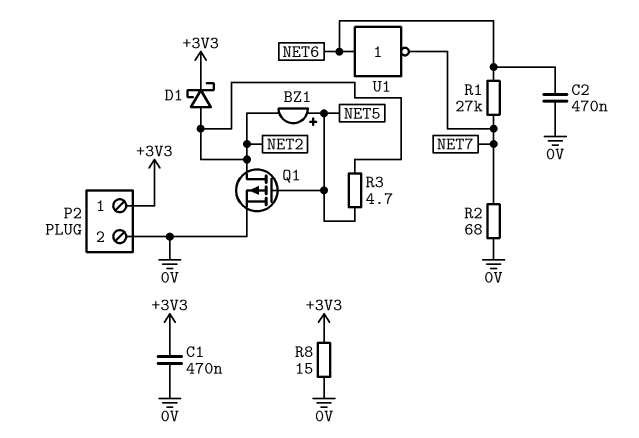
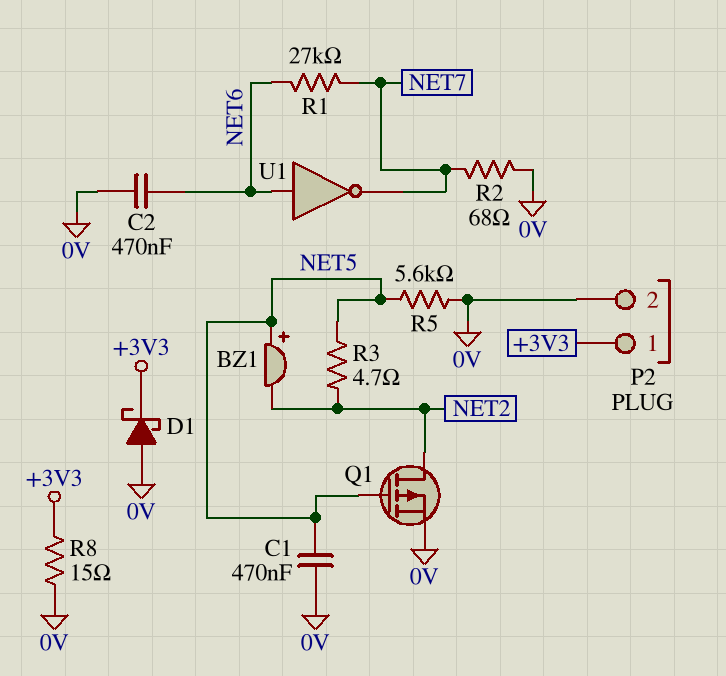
C1: 470nF (+3V3, 0V) -> 470nF (0V, NET5)
D1: schottky (A NET2, K +3V3) -> schottky (A 0V, K +3V3)
R5: none -> 5.6k (0V, NET5)

